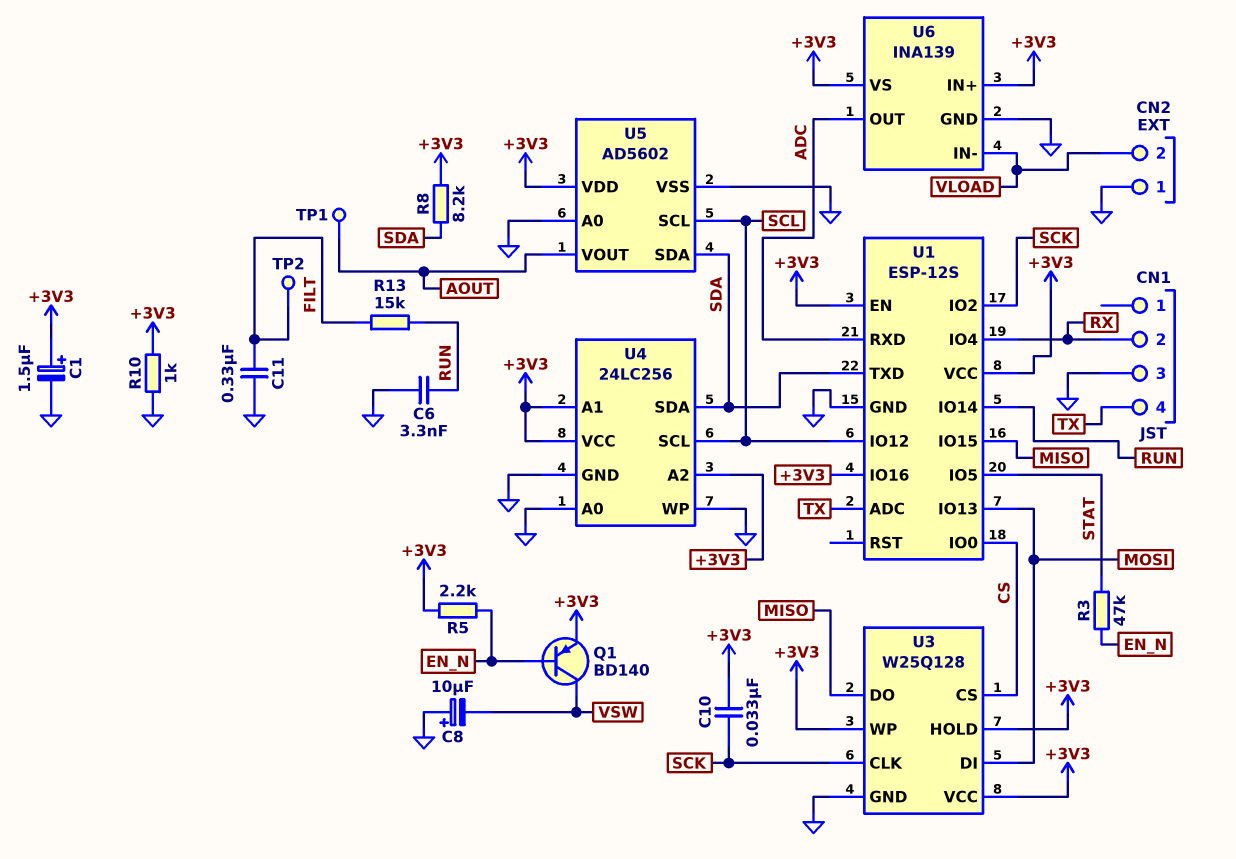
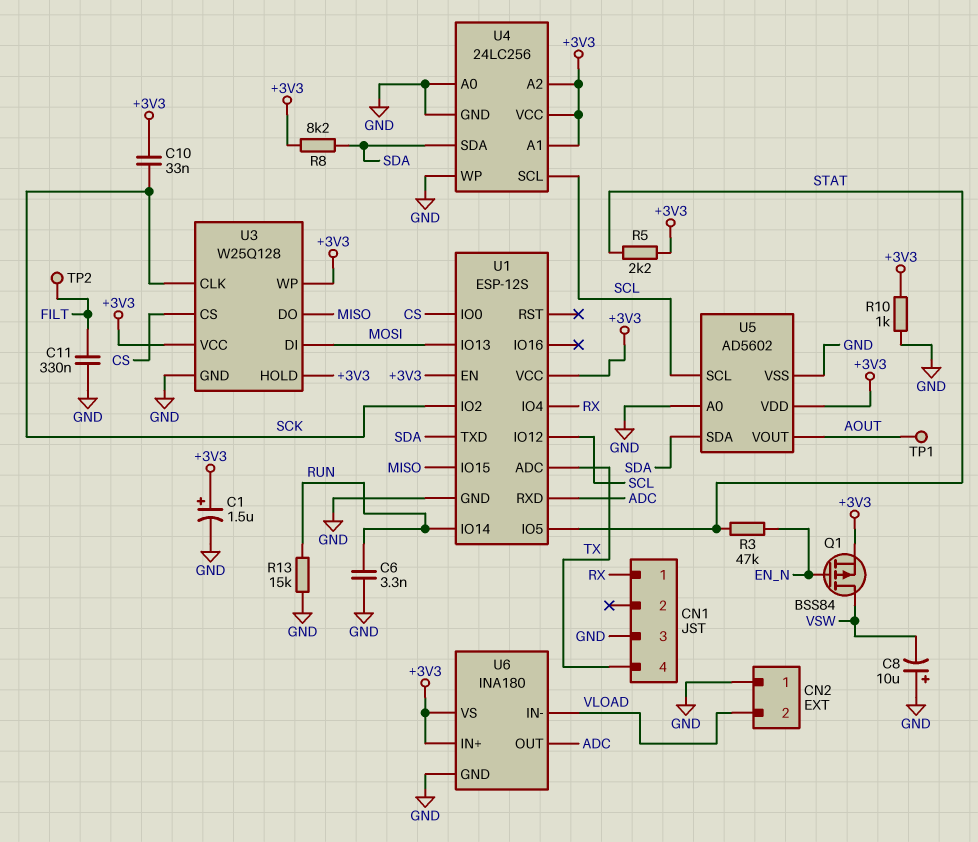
CN1 pin 1: none -> RX
CN1 pin 2: RX -> none
Q1: PNP BD140 (B EN_N, C VSW, E +3V3) -> PMOS BSS84 (G EN_N, D VSW, S +3V3)
R5: 2.2k (+3V3, EN_N) -> 2.2k (+3V3, STAT)
R13: 15k (FILT, RUN) -> 15k (GND, RUN)
U1 pin IO16: +3V3 -> none
U6: INA139 -> INA180

